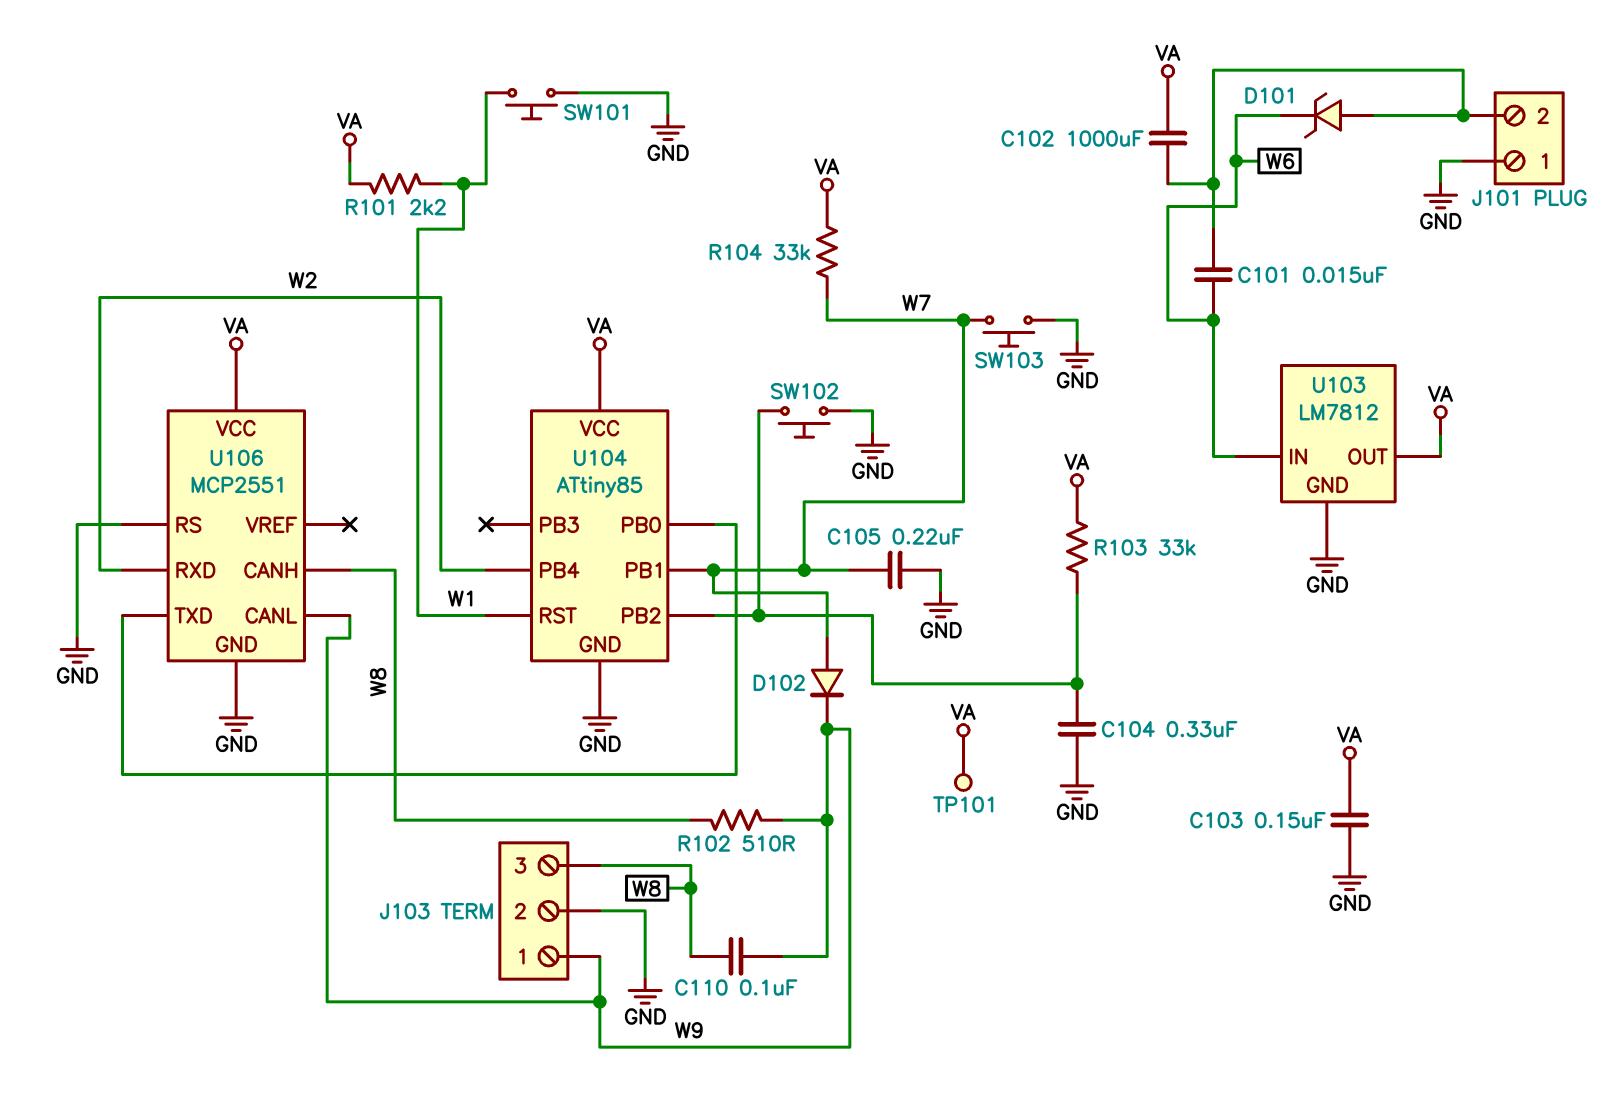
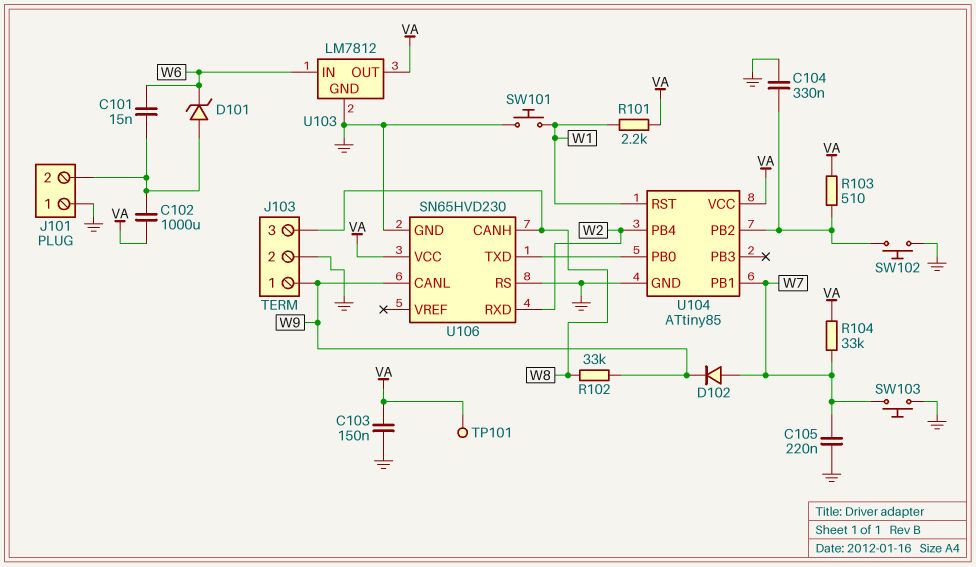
C110: 100nF (W8, W9) -> none
R102: 510 (W8, W9) -> 33k (W8, W9)
R103: 33k (U104/PB2, VA) -> 510 (U104/PB2, VA)
U106: MCP2551 -> SN65HVD230

